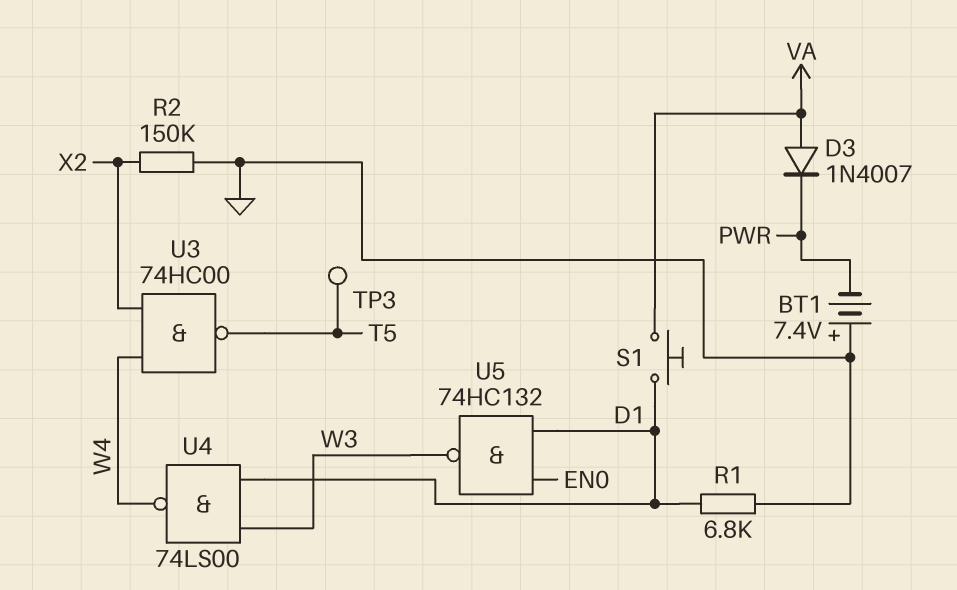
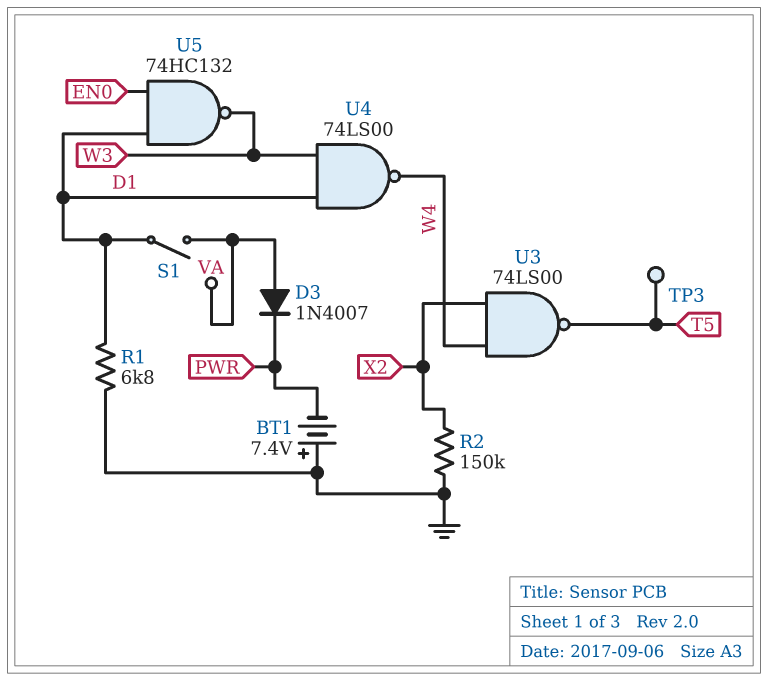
S1: button (D1, VA) -> switch (D1, VA)
U3: NAND 74HC00 (in W4, in X2, out T5) -> NAND 74LS00 (in W4, in X2, out T5)

